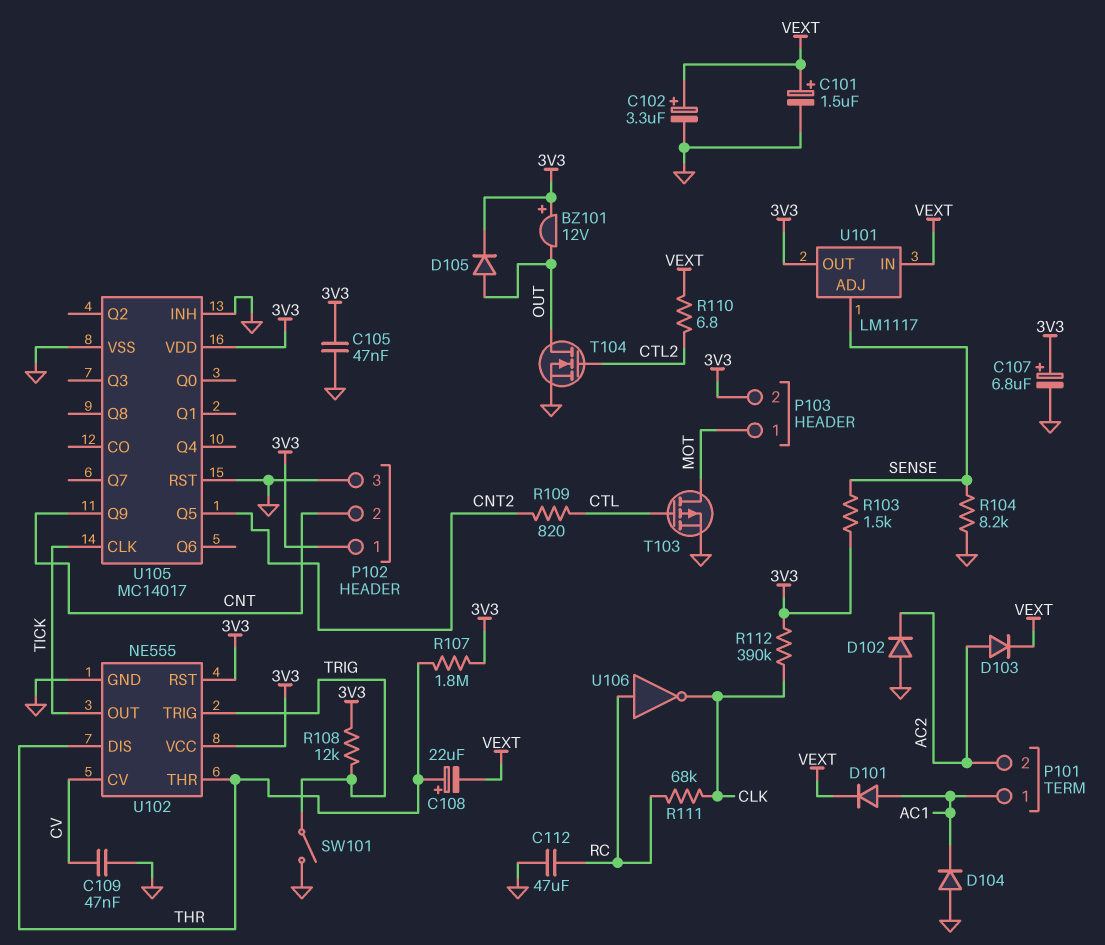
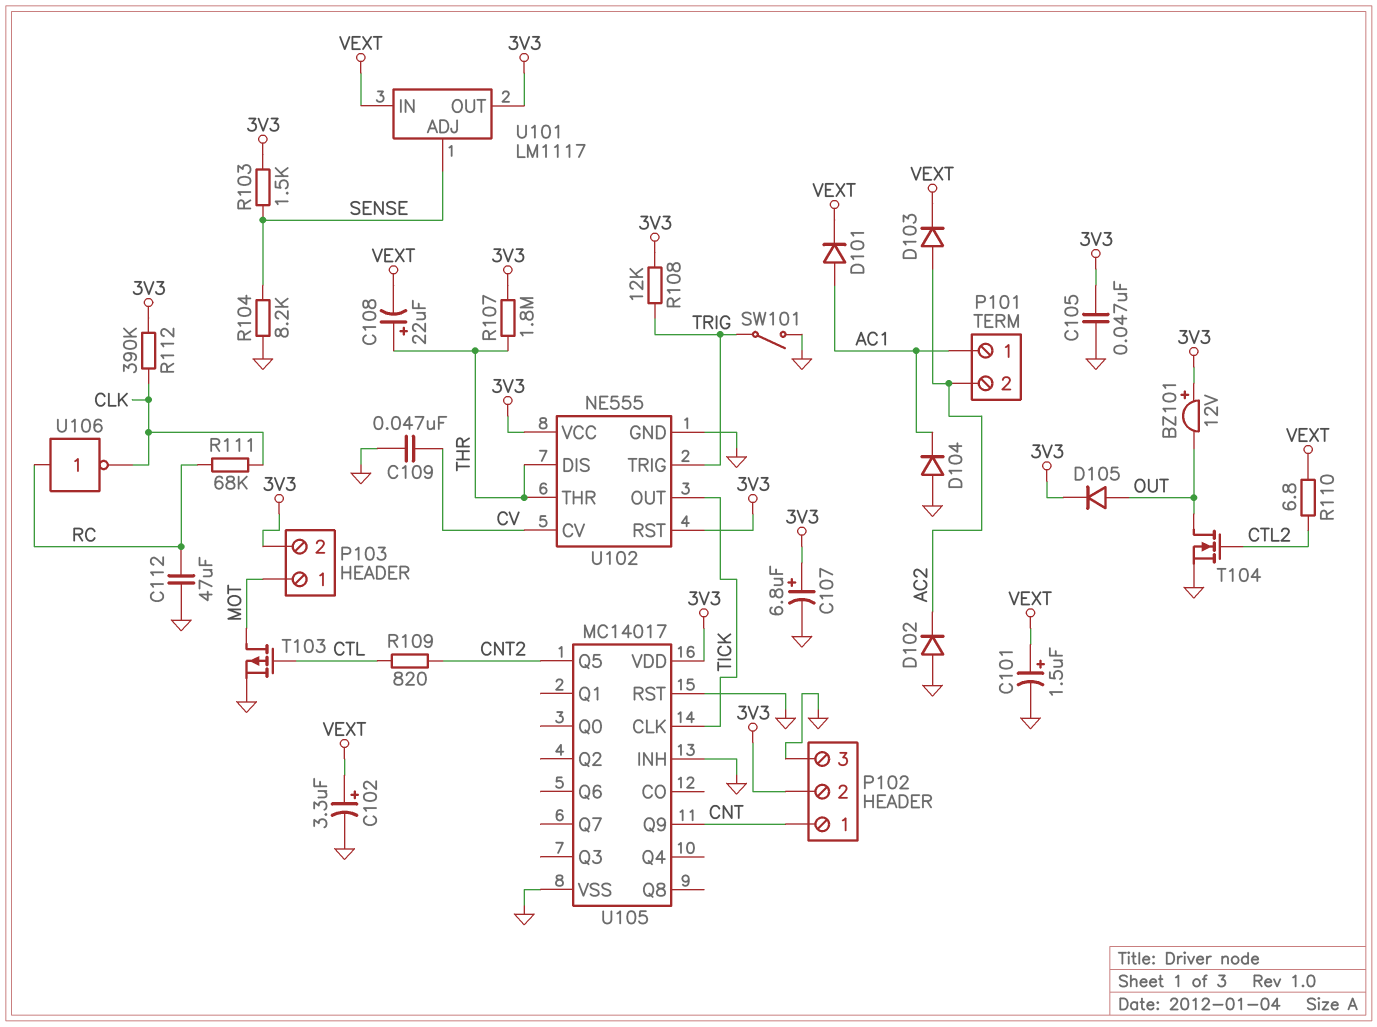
P102 pin 1: 3V3 -> CNT
P102 pin 2: CNT -> 3V3

